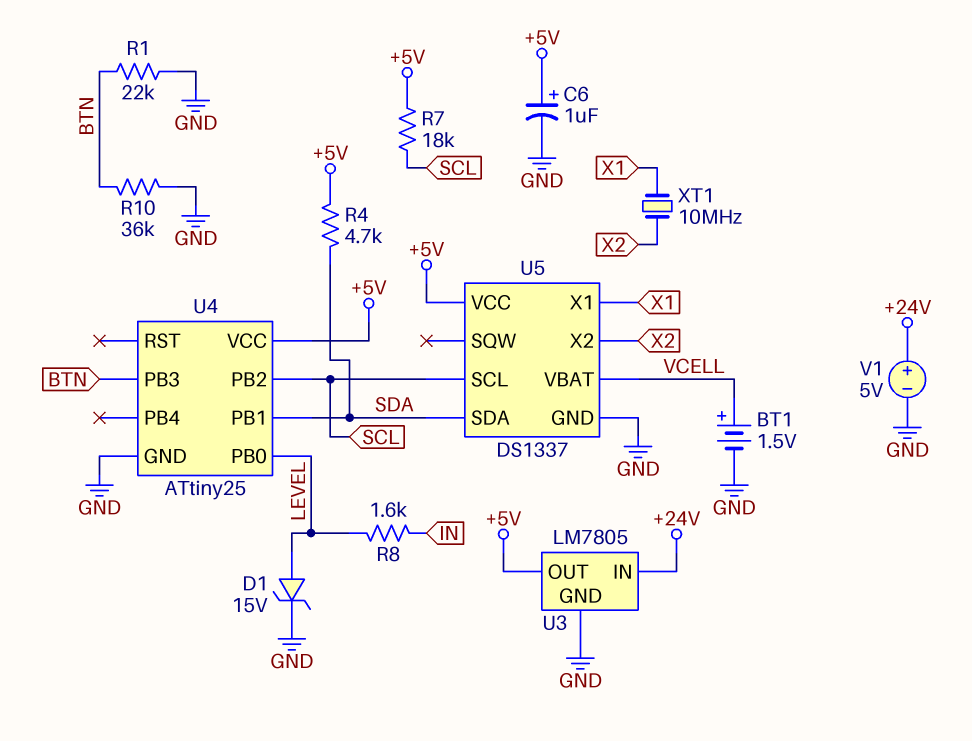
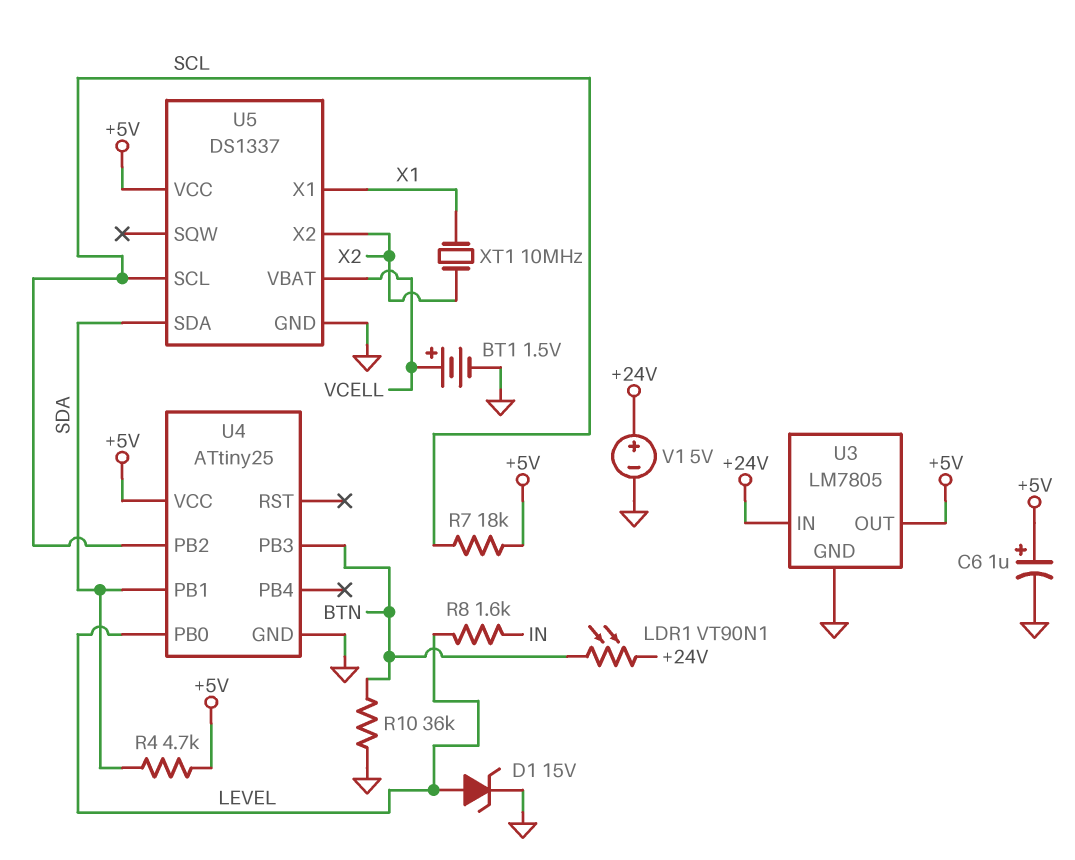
LDR1: none -> VT90N1 (+24V, BTN)
R1: 22k (BTN, GND) -> none

